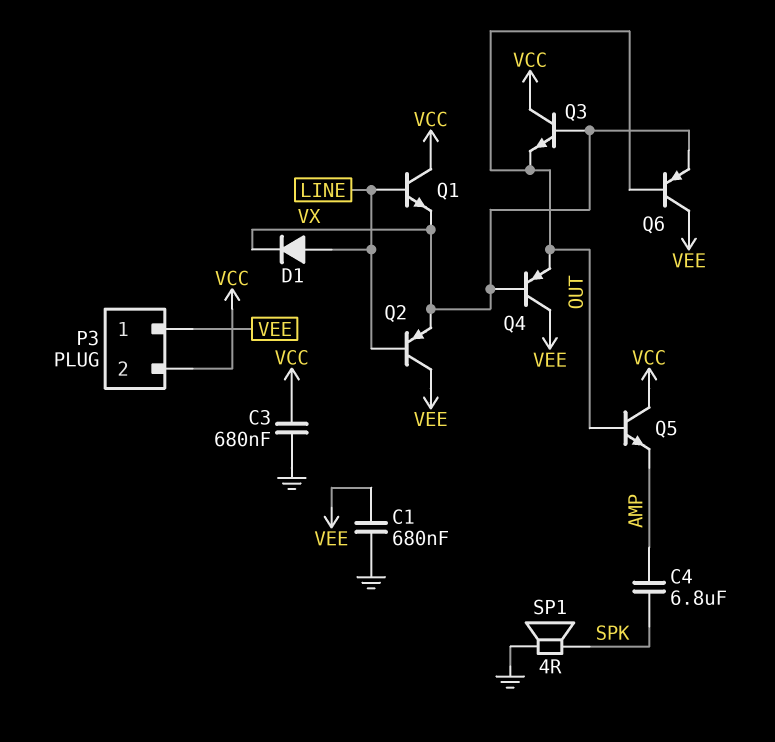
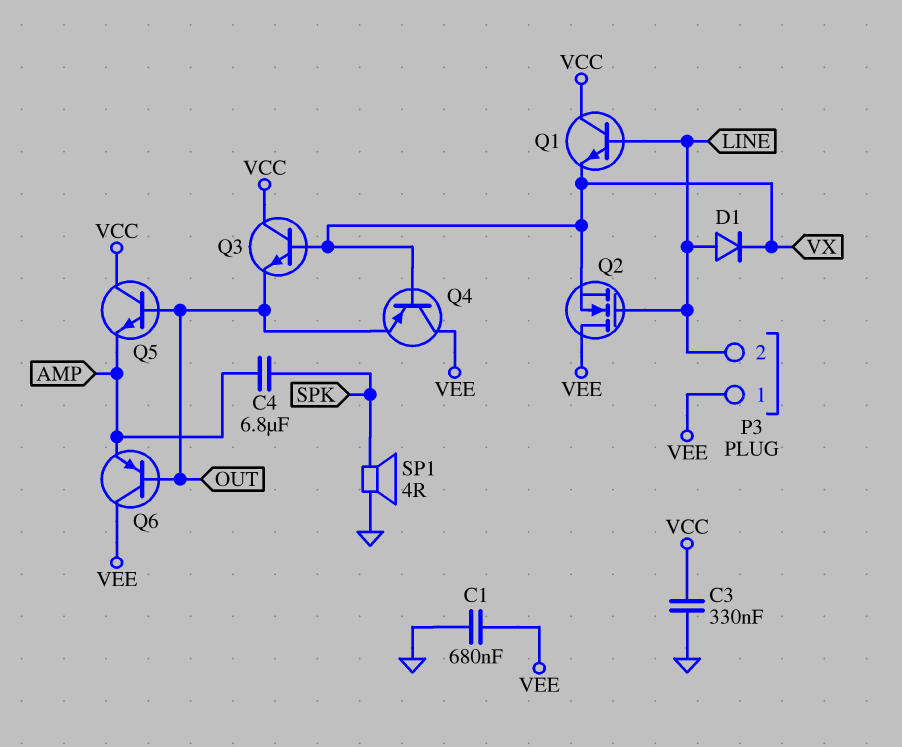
C3: 680nF (GND, VCC) -> 330nF (GND, VCC)
P3 pin 2: VCC -> LINE
Q2: PNP (B LINE, C VEE, E VX) -> NMOS (G LINE, D VEE, S VX)
Q6: PNP (B OUT, C VEE, E VX) -> PNP (B OUT, C VEE, E AMP)

